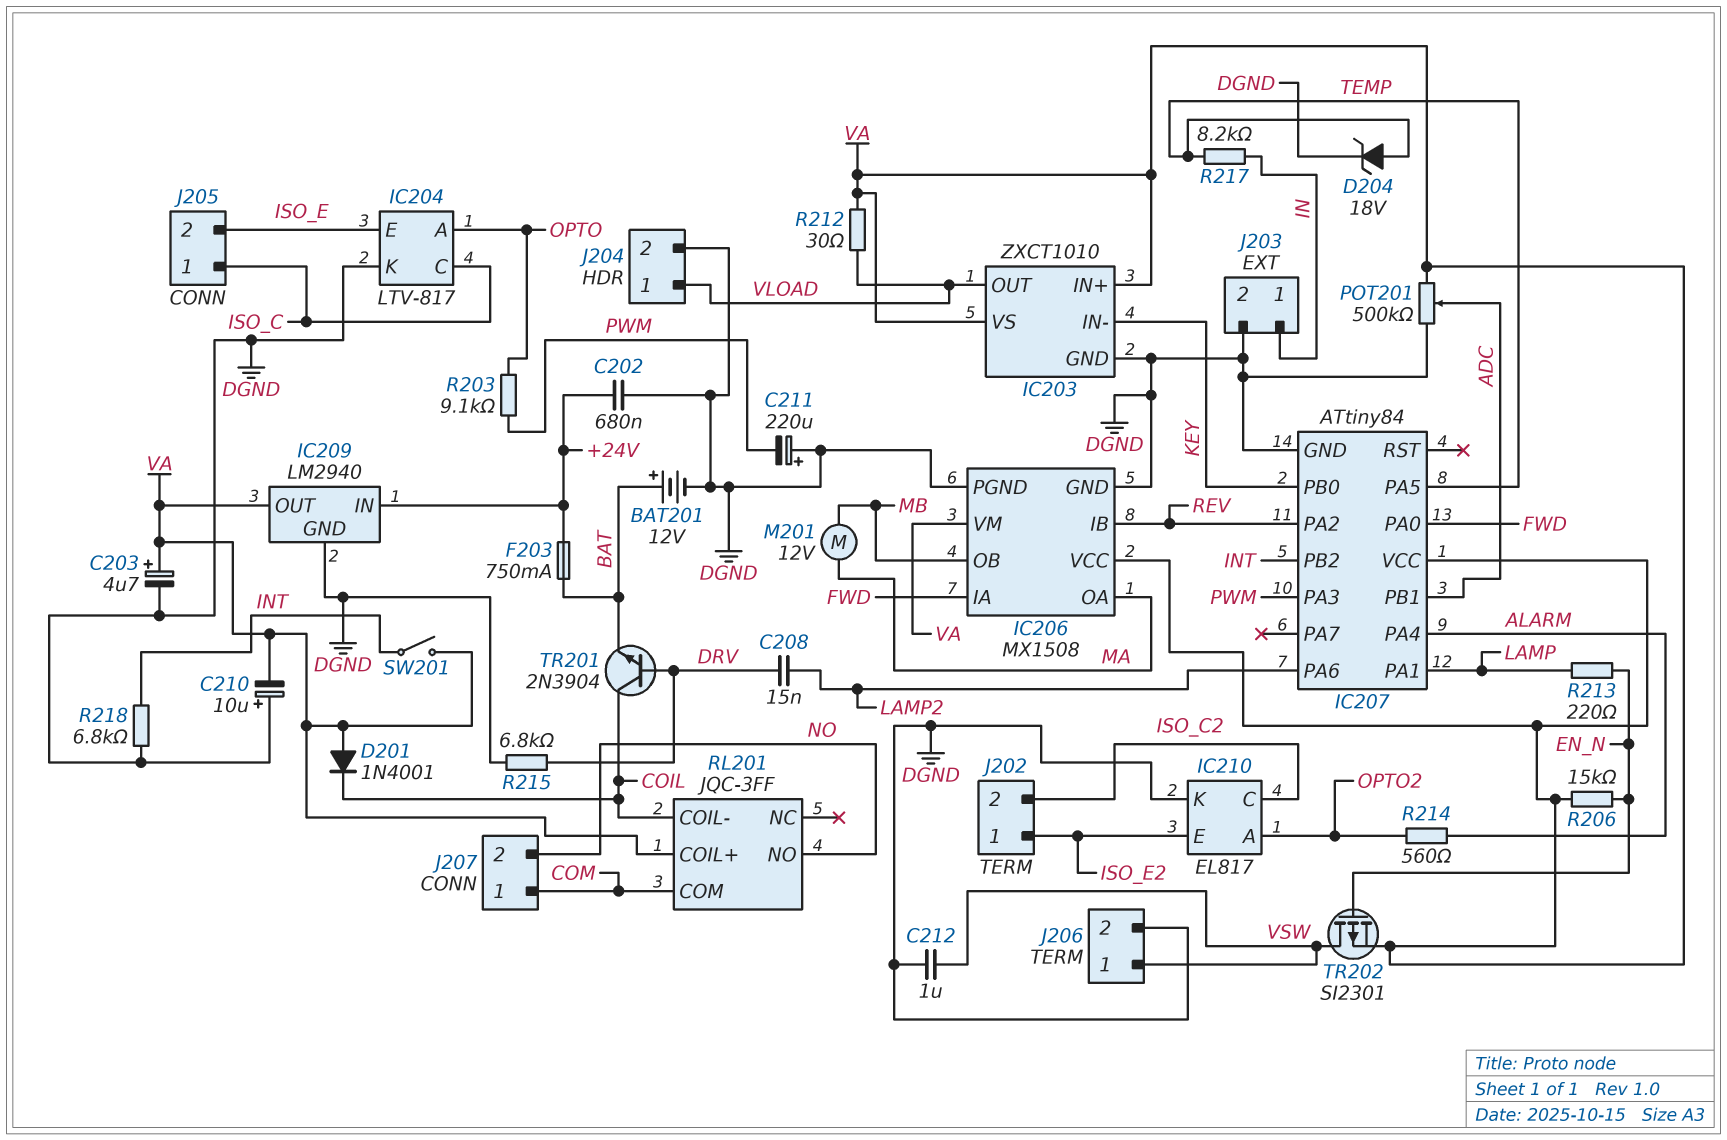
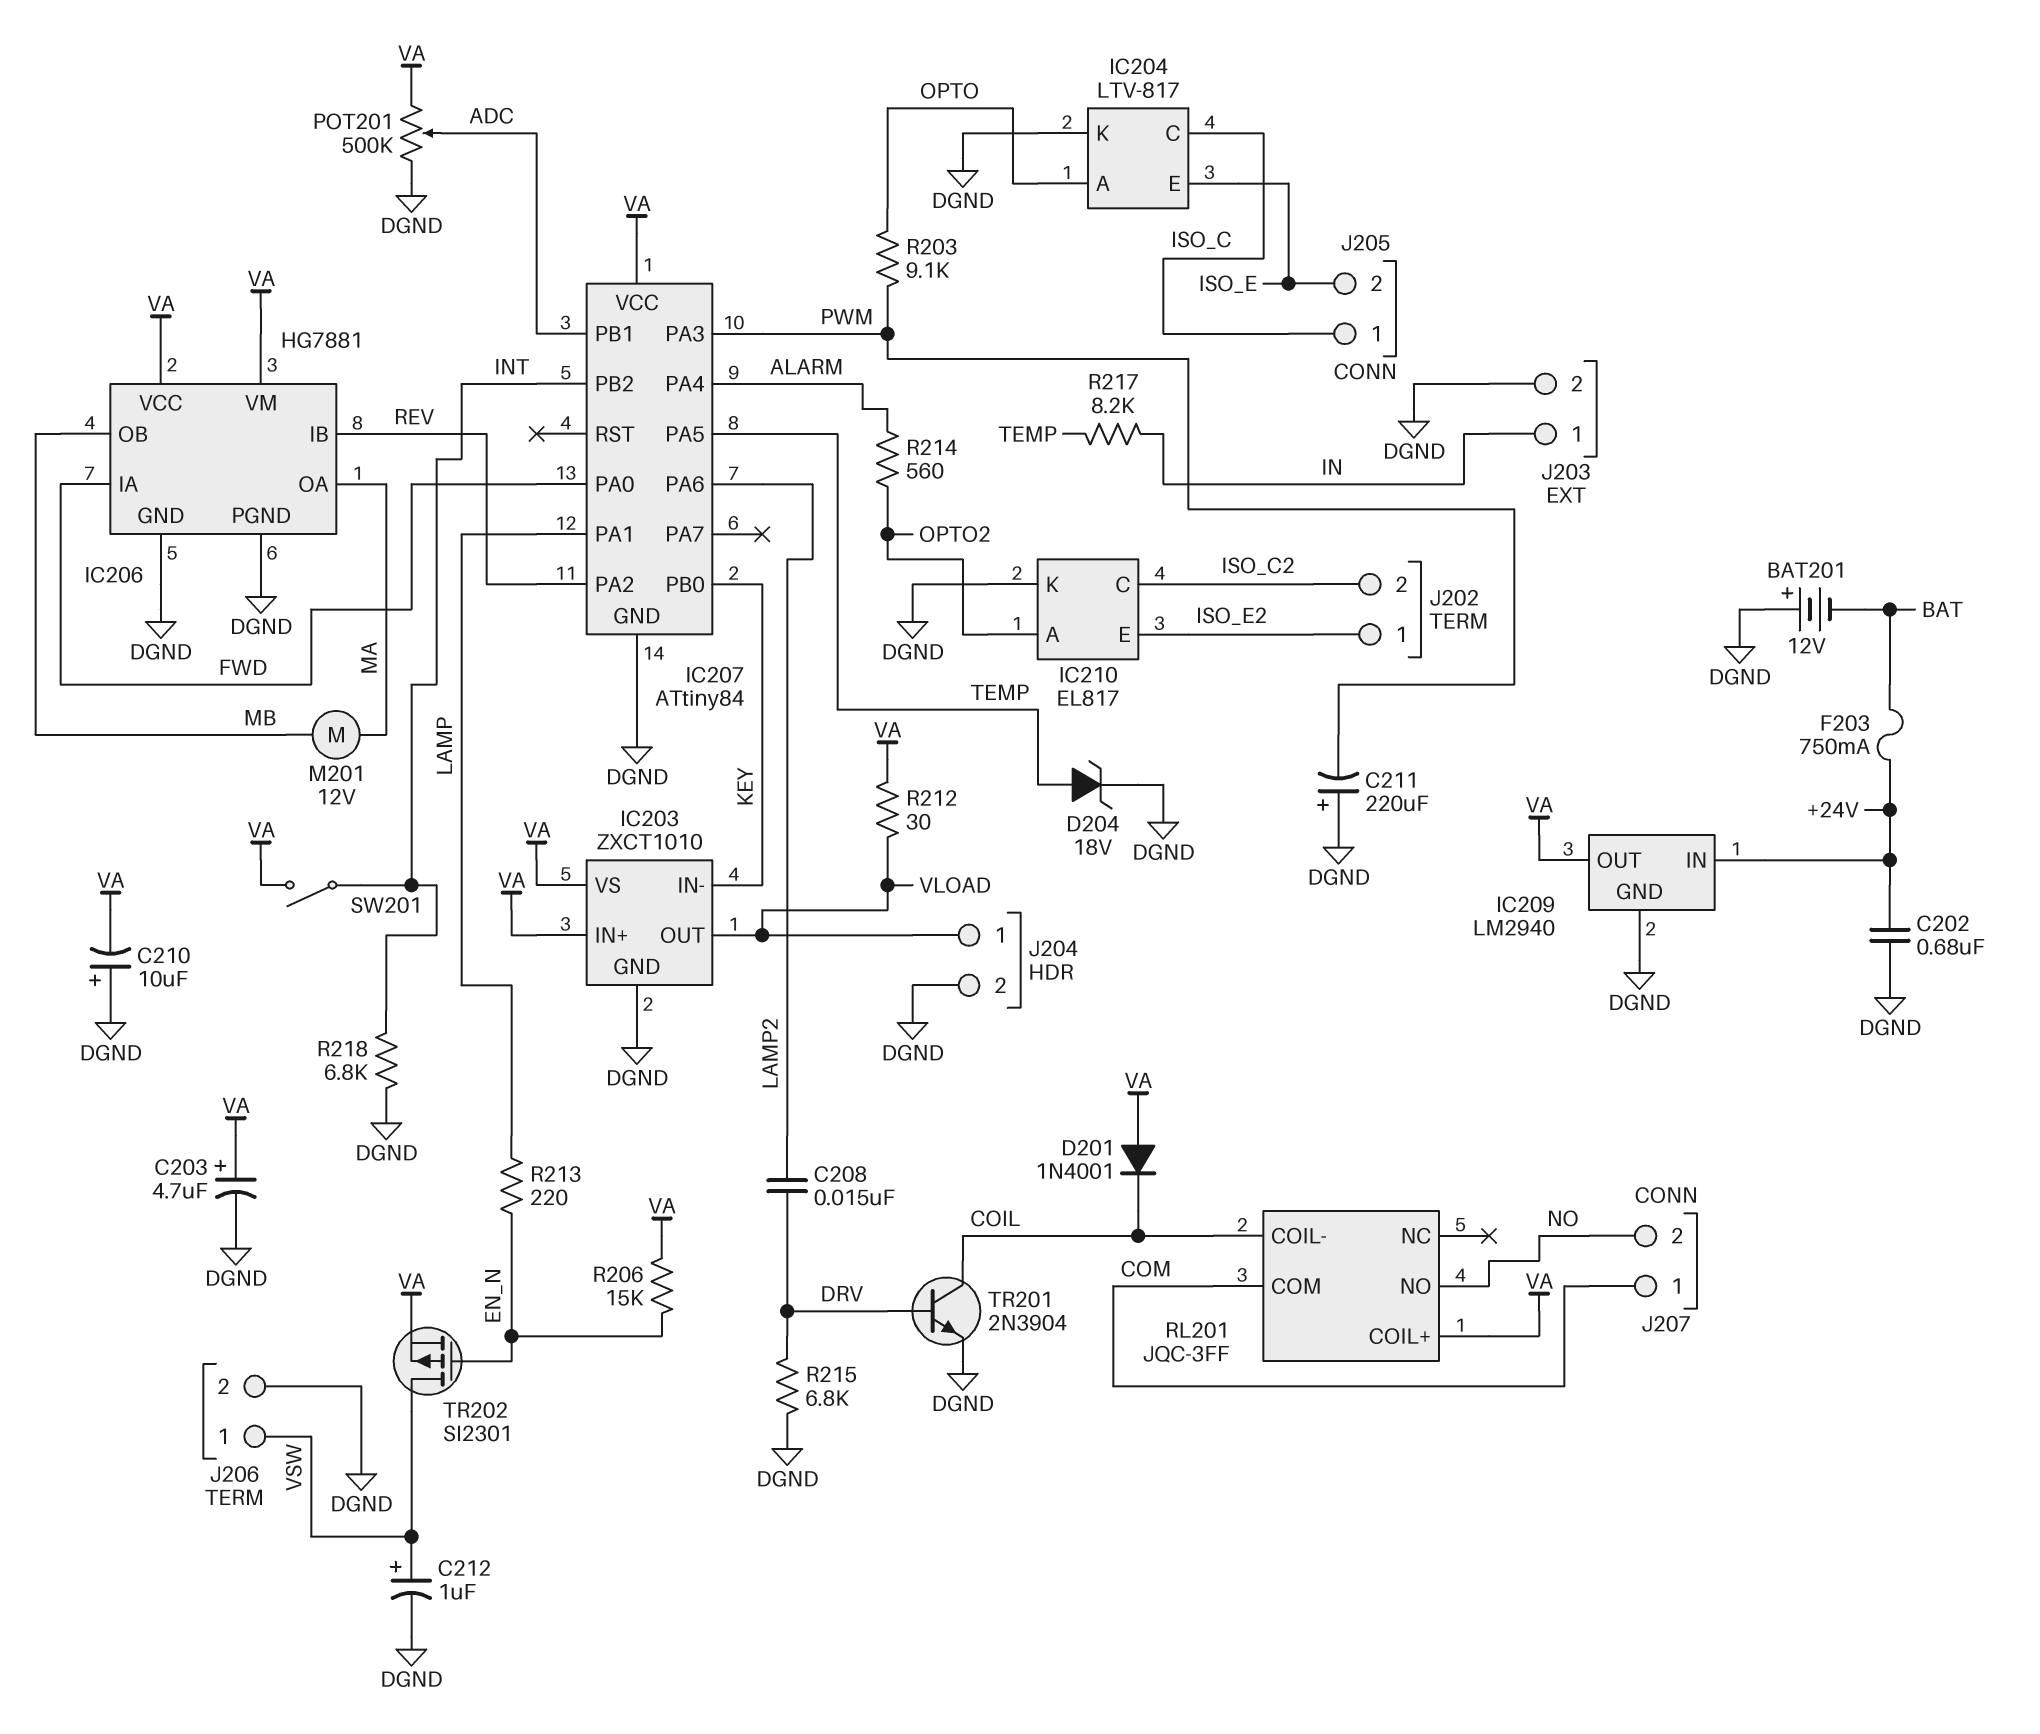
BAT201: 12V (plus BAT, minus DGND) -> 12V (plus DGND, minus BAT)
C212: 1uF (DGND, VSW) -> 1uF (plus VSW, minus DGND)
IC206: MX1508 -> HG7881
TR201: NPN 2N3904 (B DRV, C COIL, E BAT) -> NPN 2N3904 (B DRV, C COIL, E DGND)

